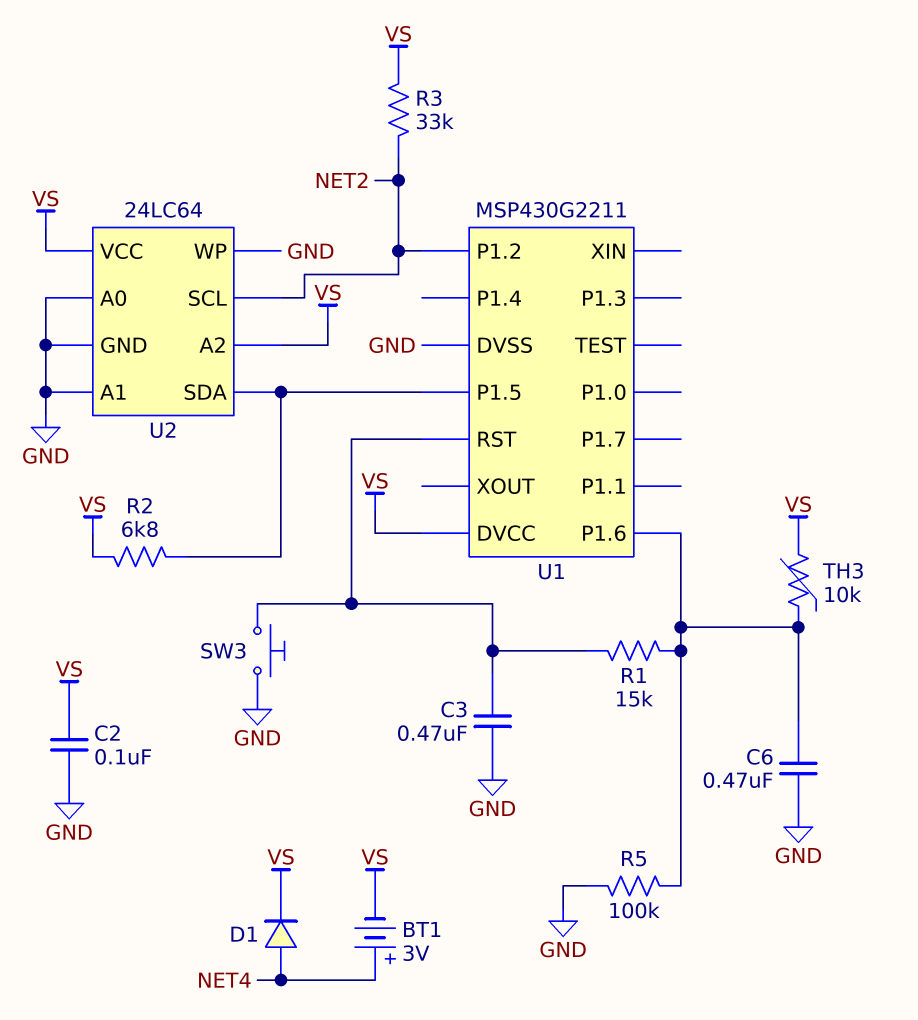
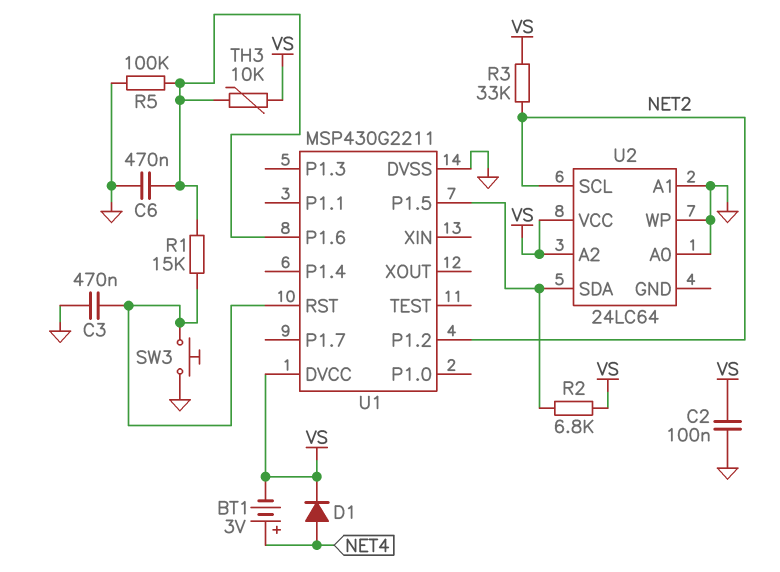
U2 pin GND: GND -> none

